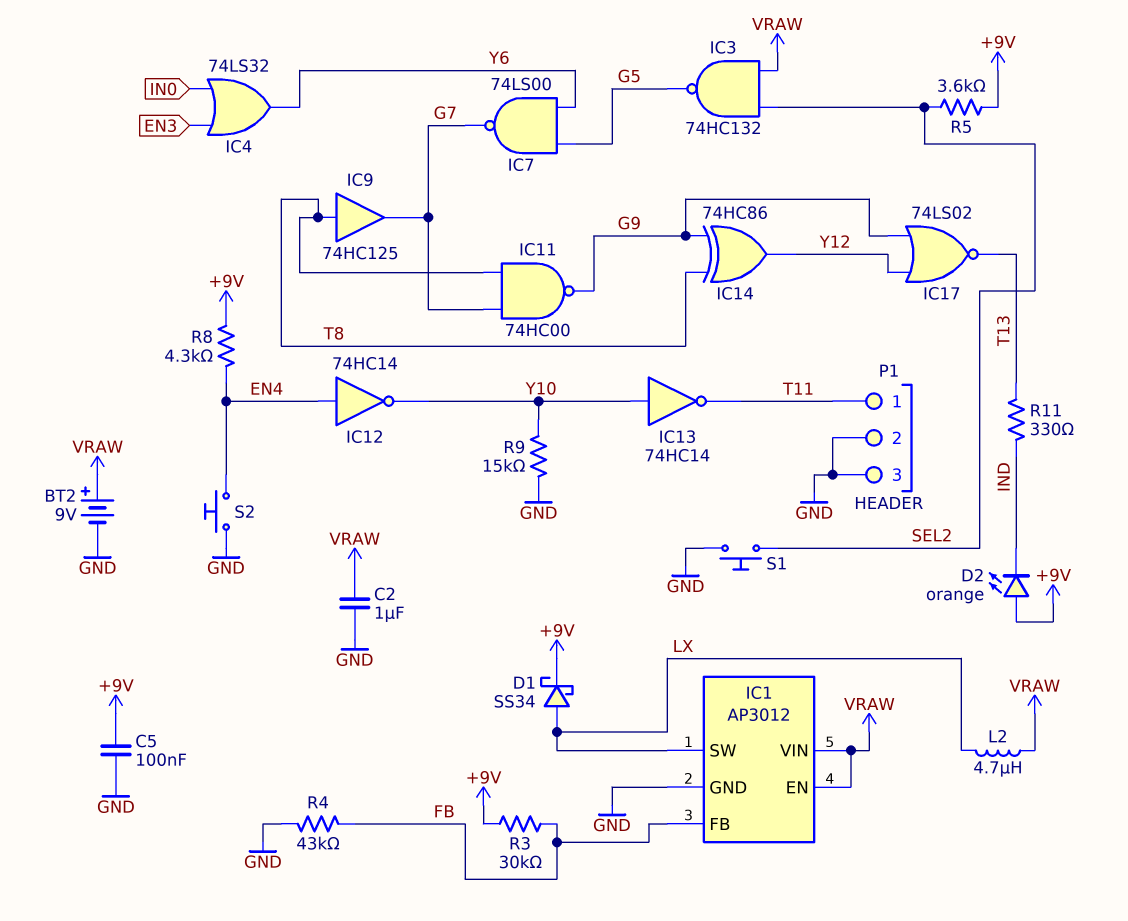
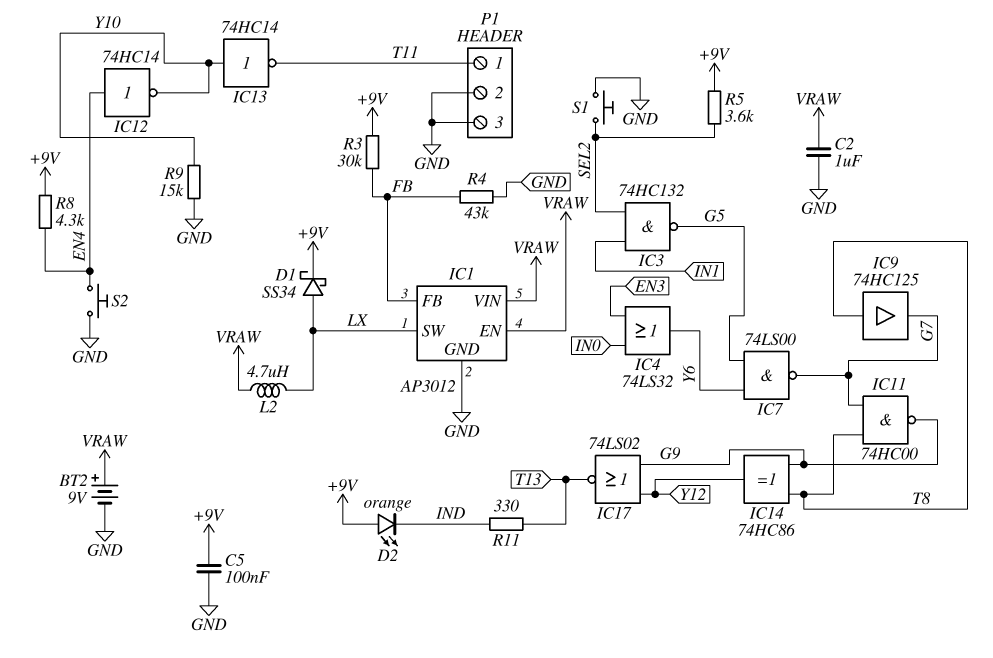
IC3: NAND 74HC132 (in SEL2, in VRAW, out G5) -> NAND 74HC132 (in IN1, in SEL2, out G5)

